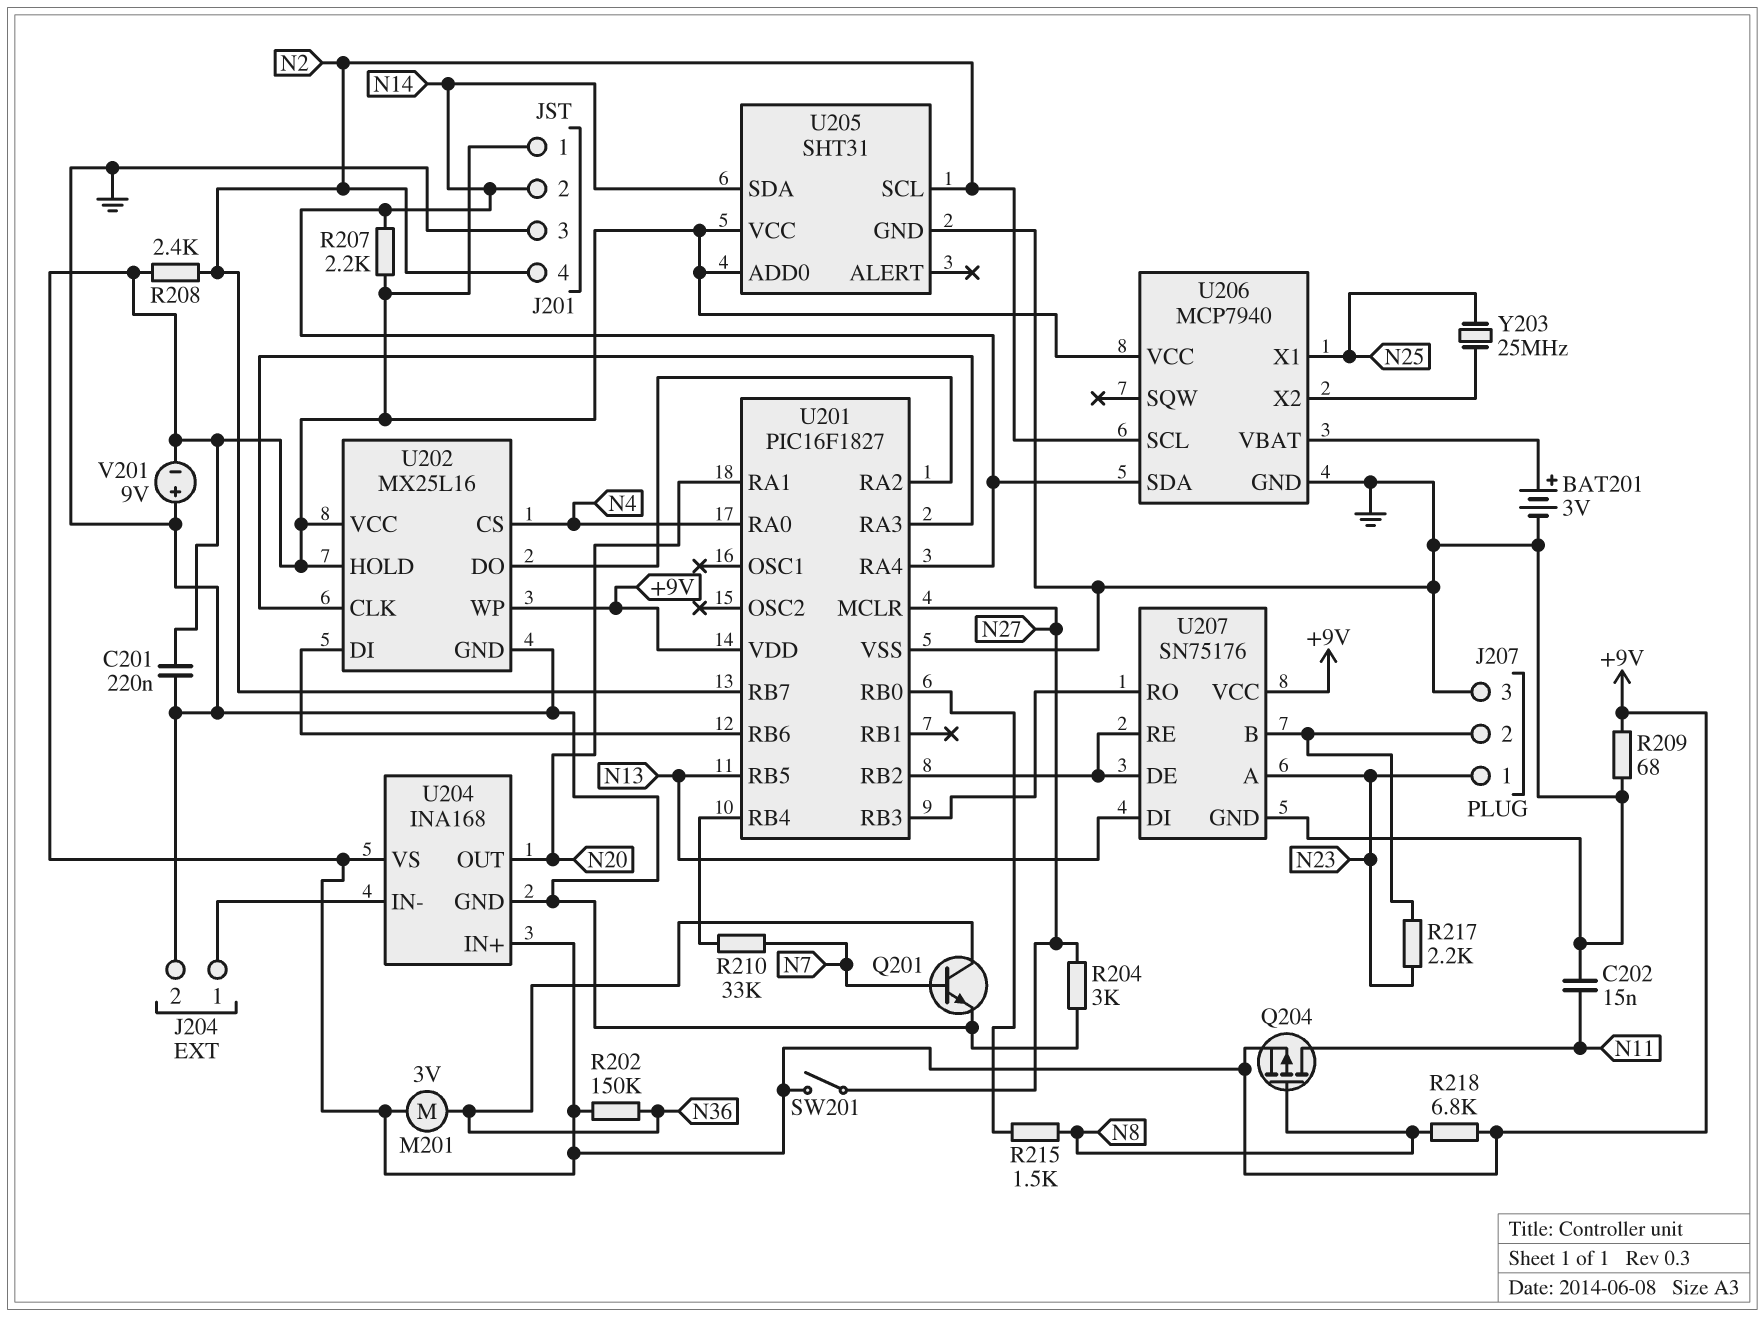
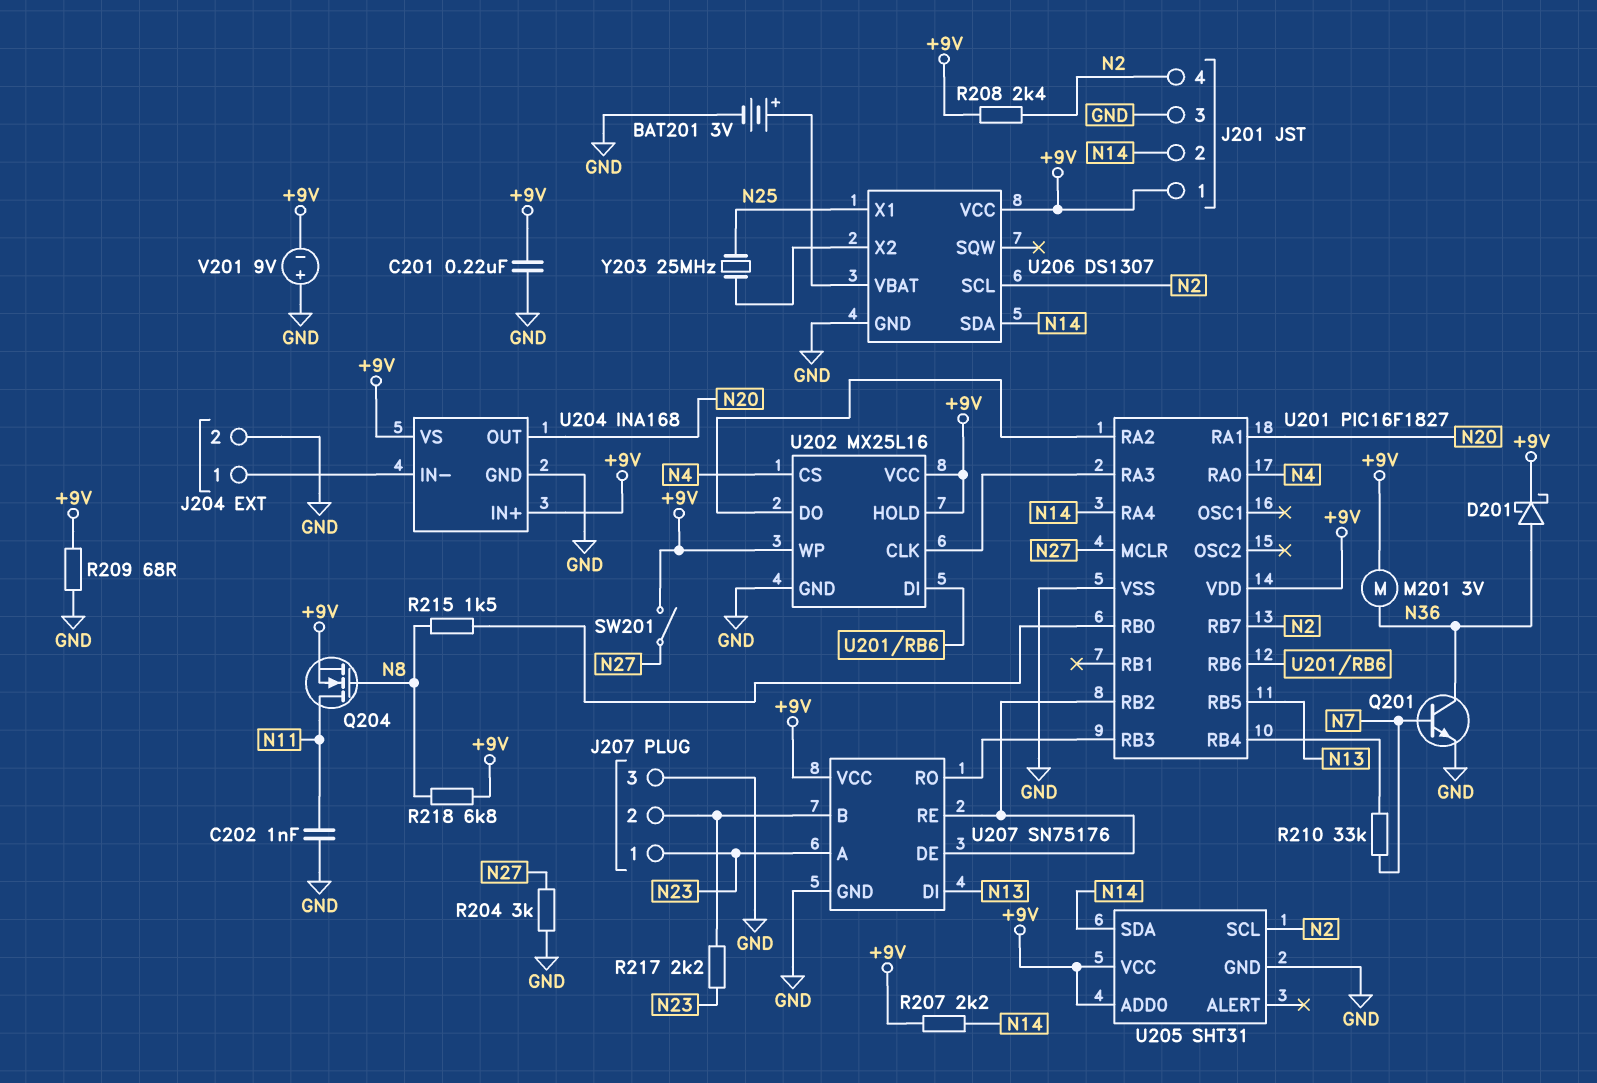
C202: 15nF (GND, N11) -> 1nF (GND, N11)
D201: none -> schottky (A N36, K +9V)
Q204: PMOS (G N8, D N11, S +9V) -> NMOS (G N8, D N11, S +9V)
R202: 150k (+9V, N36) -> none
U206: MCP7940 -> DS1307

